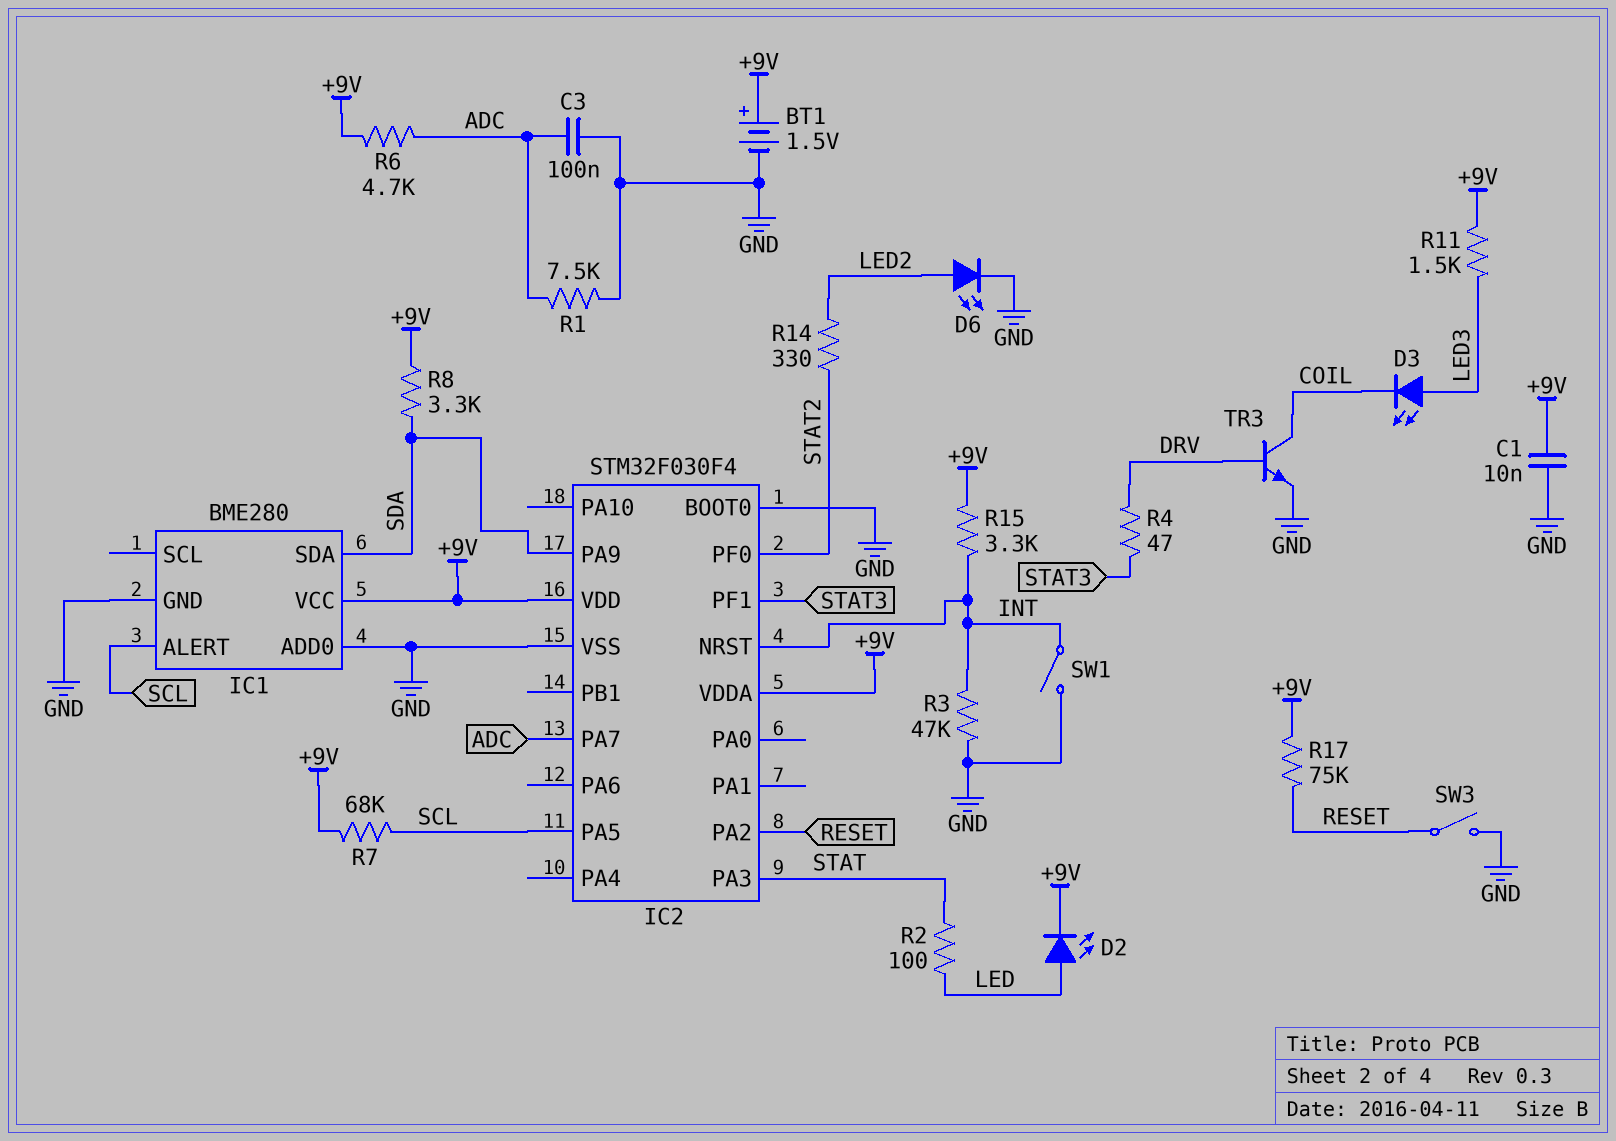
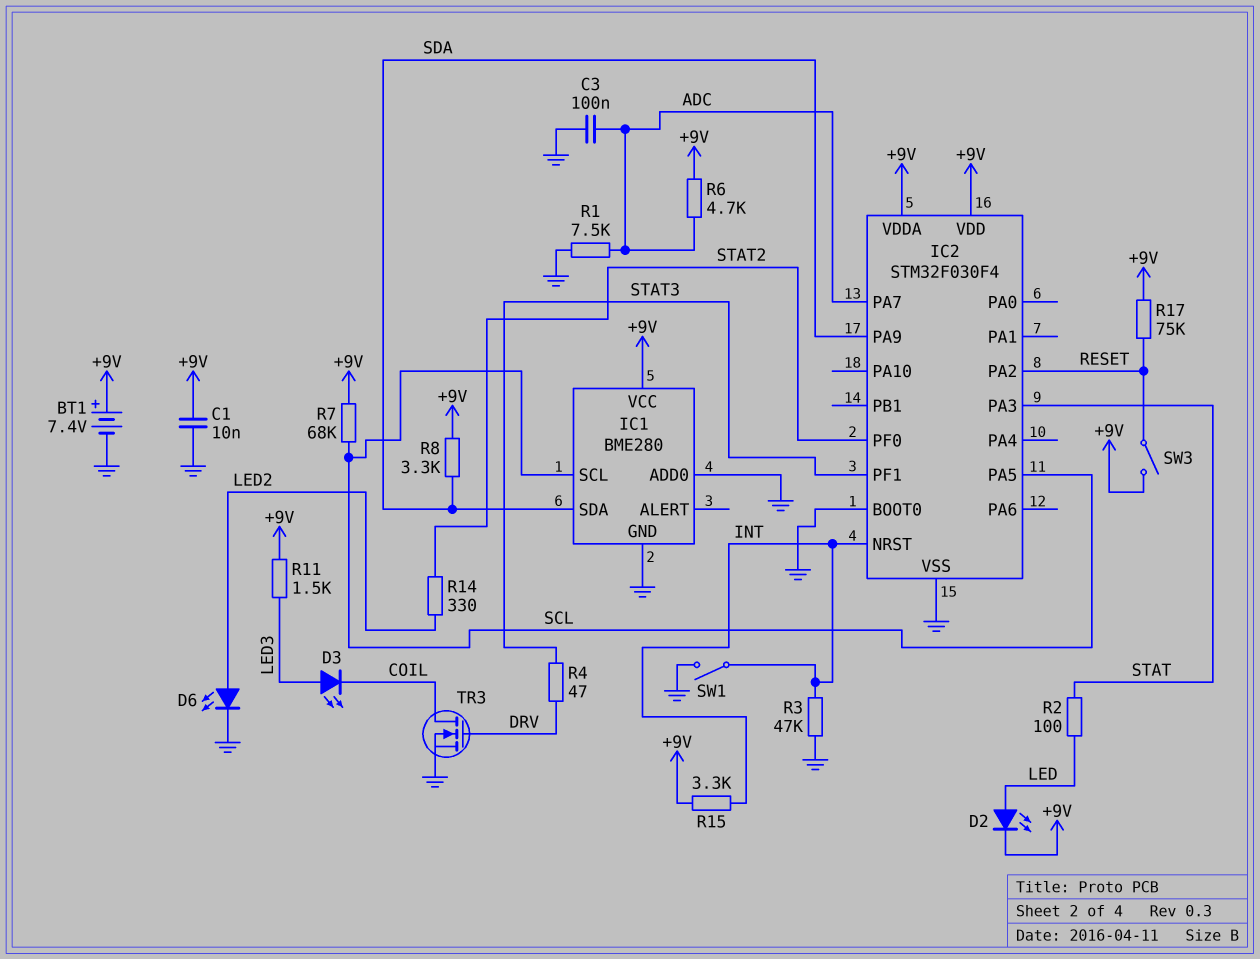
BT1: 1.5V (plus +9V, minus GND) -> 7.4V (plus +9V, minus GND)
IC1 pin ALERT: SCL -> none
IC1 pin SCL: none -> SCL
SW3: switch (GND, RESET) -> switch (+9V, RESET)
TR3: NPN (B DRV, C COIL, E GND) -> NMOS (G DRV, D COIL, S GND)

